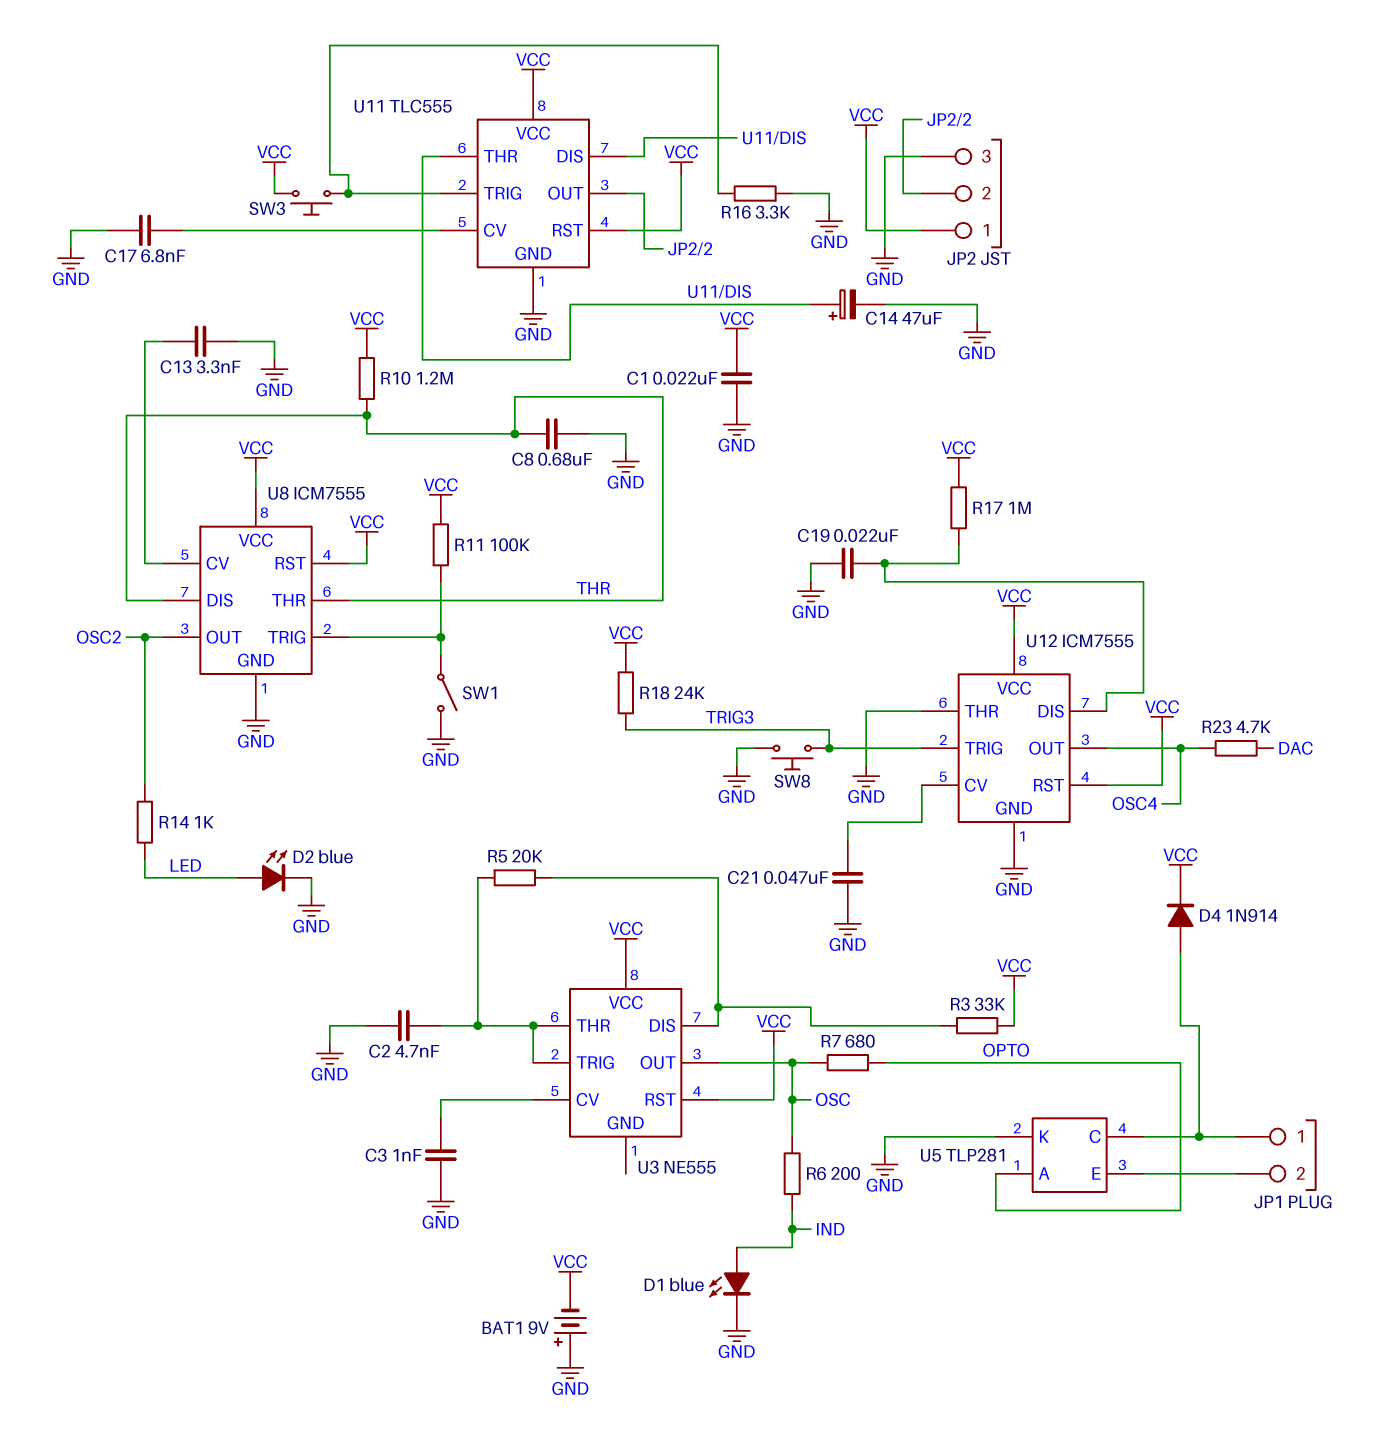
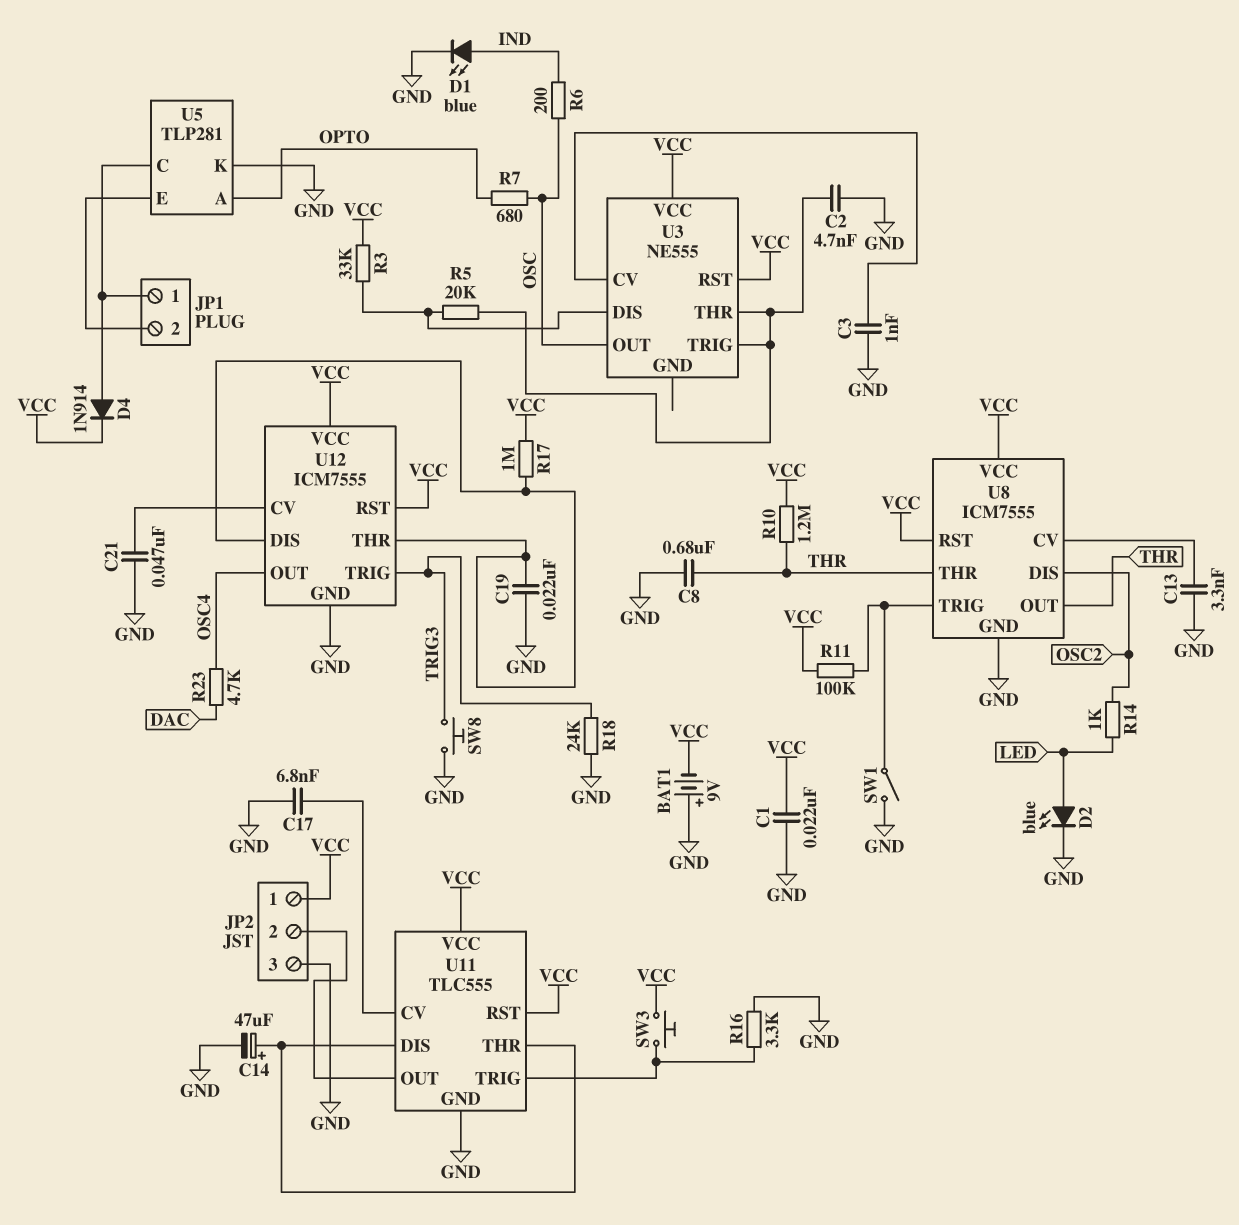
R18: 24k (TRIG3, VCC) -> 24k (GND, TRIG3)
U8 pin DIS: THR -> OSC2
U8 pin OUT: OSC2 -> THR
U12 pin THR: GND -> U12/DIS

